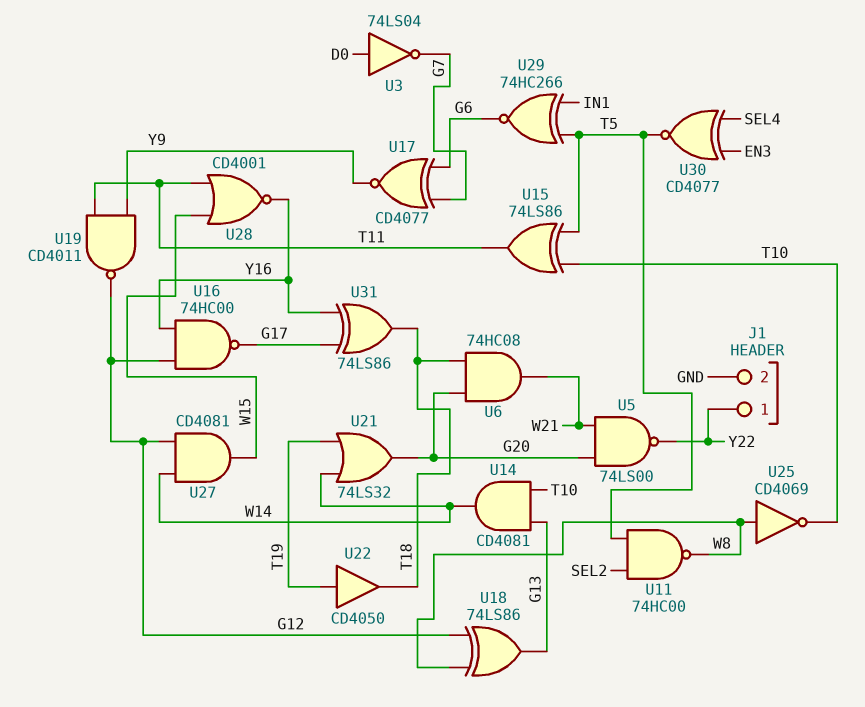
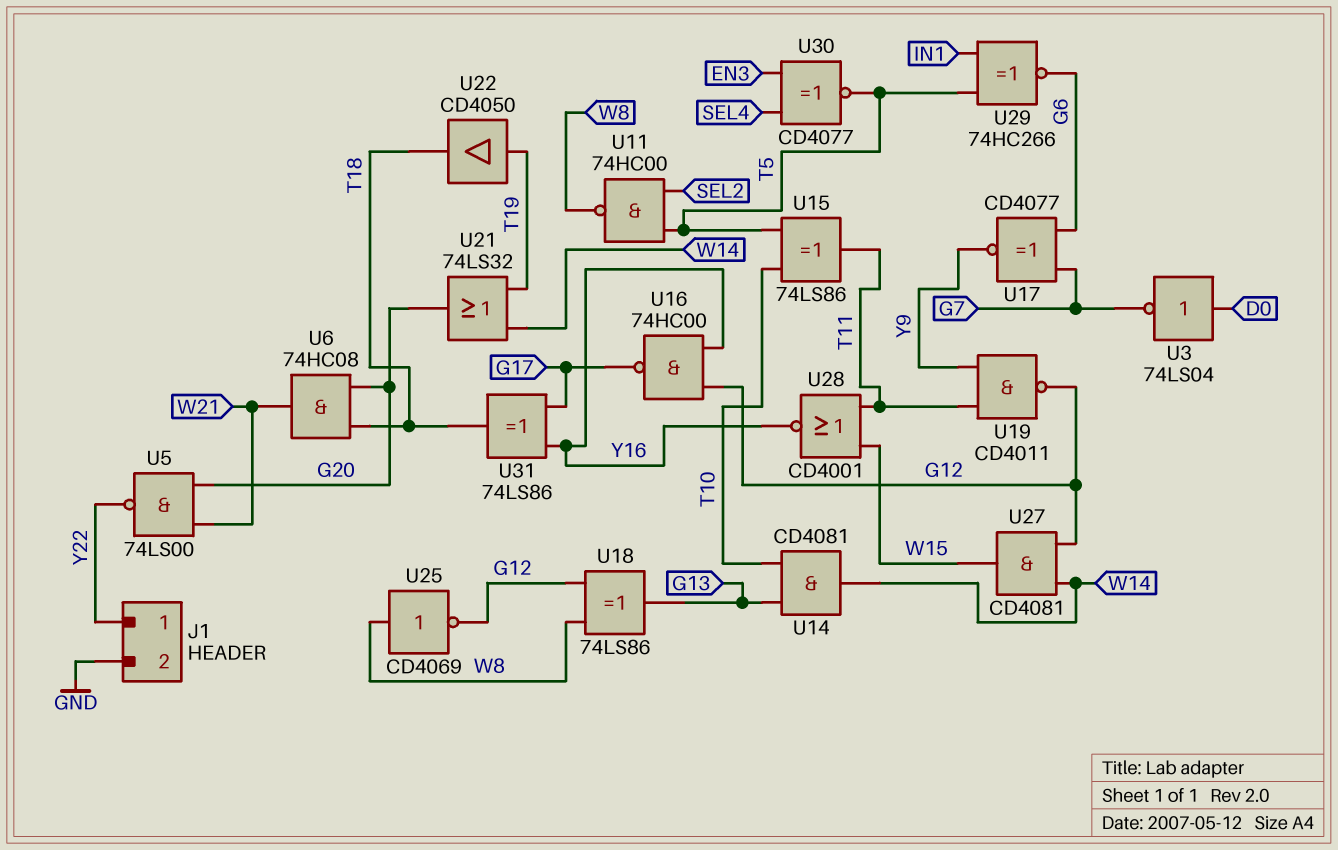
U25: NOT CD4069 (in W8, out T10) -> NOT CD4069 (in W8, out G12)

